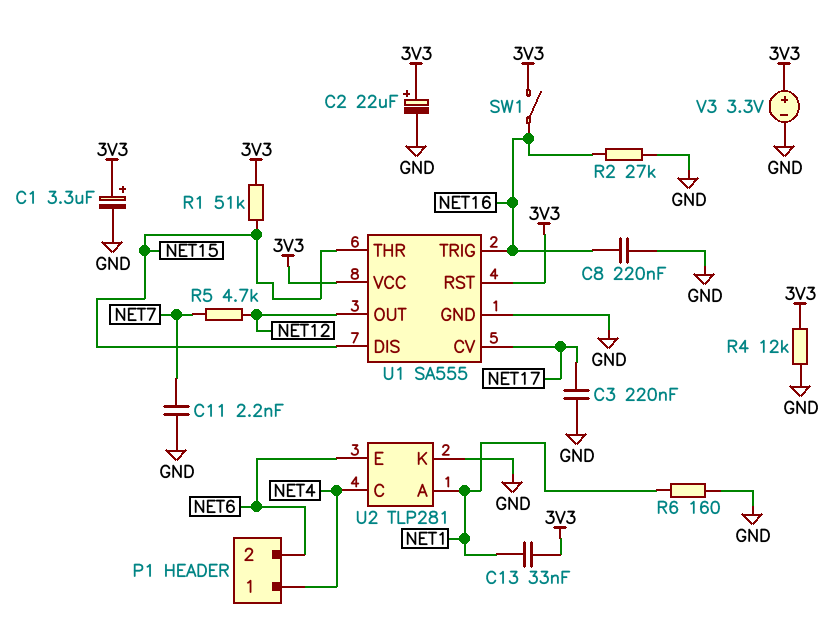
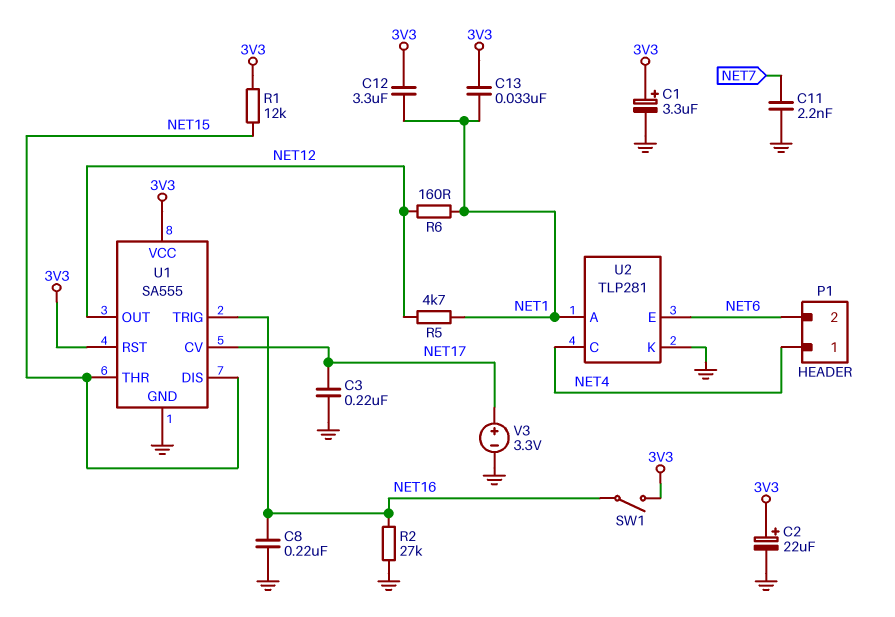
C12: none -> 3.3uF (3V3, NET1)
R1: 51k (3V3, NET15) -> 12k (3V3, NET15)
R4: 12k (3V3, GND) -> none
R5: 4.7k (NET7, NET12) -> 4.7k (NET1, NET12)
R6: 160 (GND, NET1) -> 160 (NET1, NET12)
V3: 3.3V (plus 3V3, minus GND) -> 3.3V (plus NET17, minus GND)

